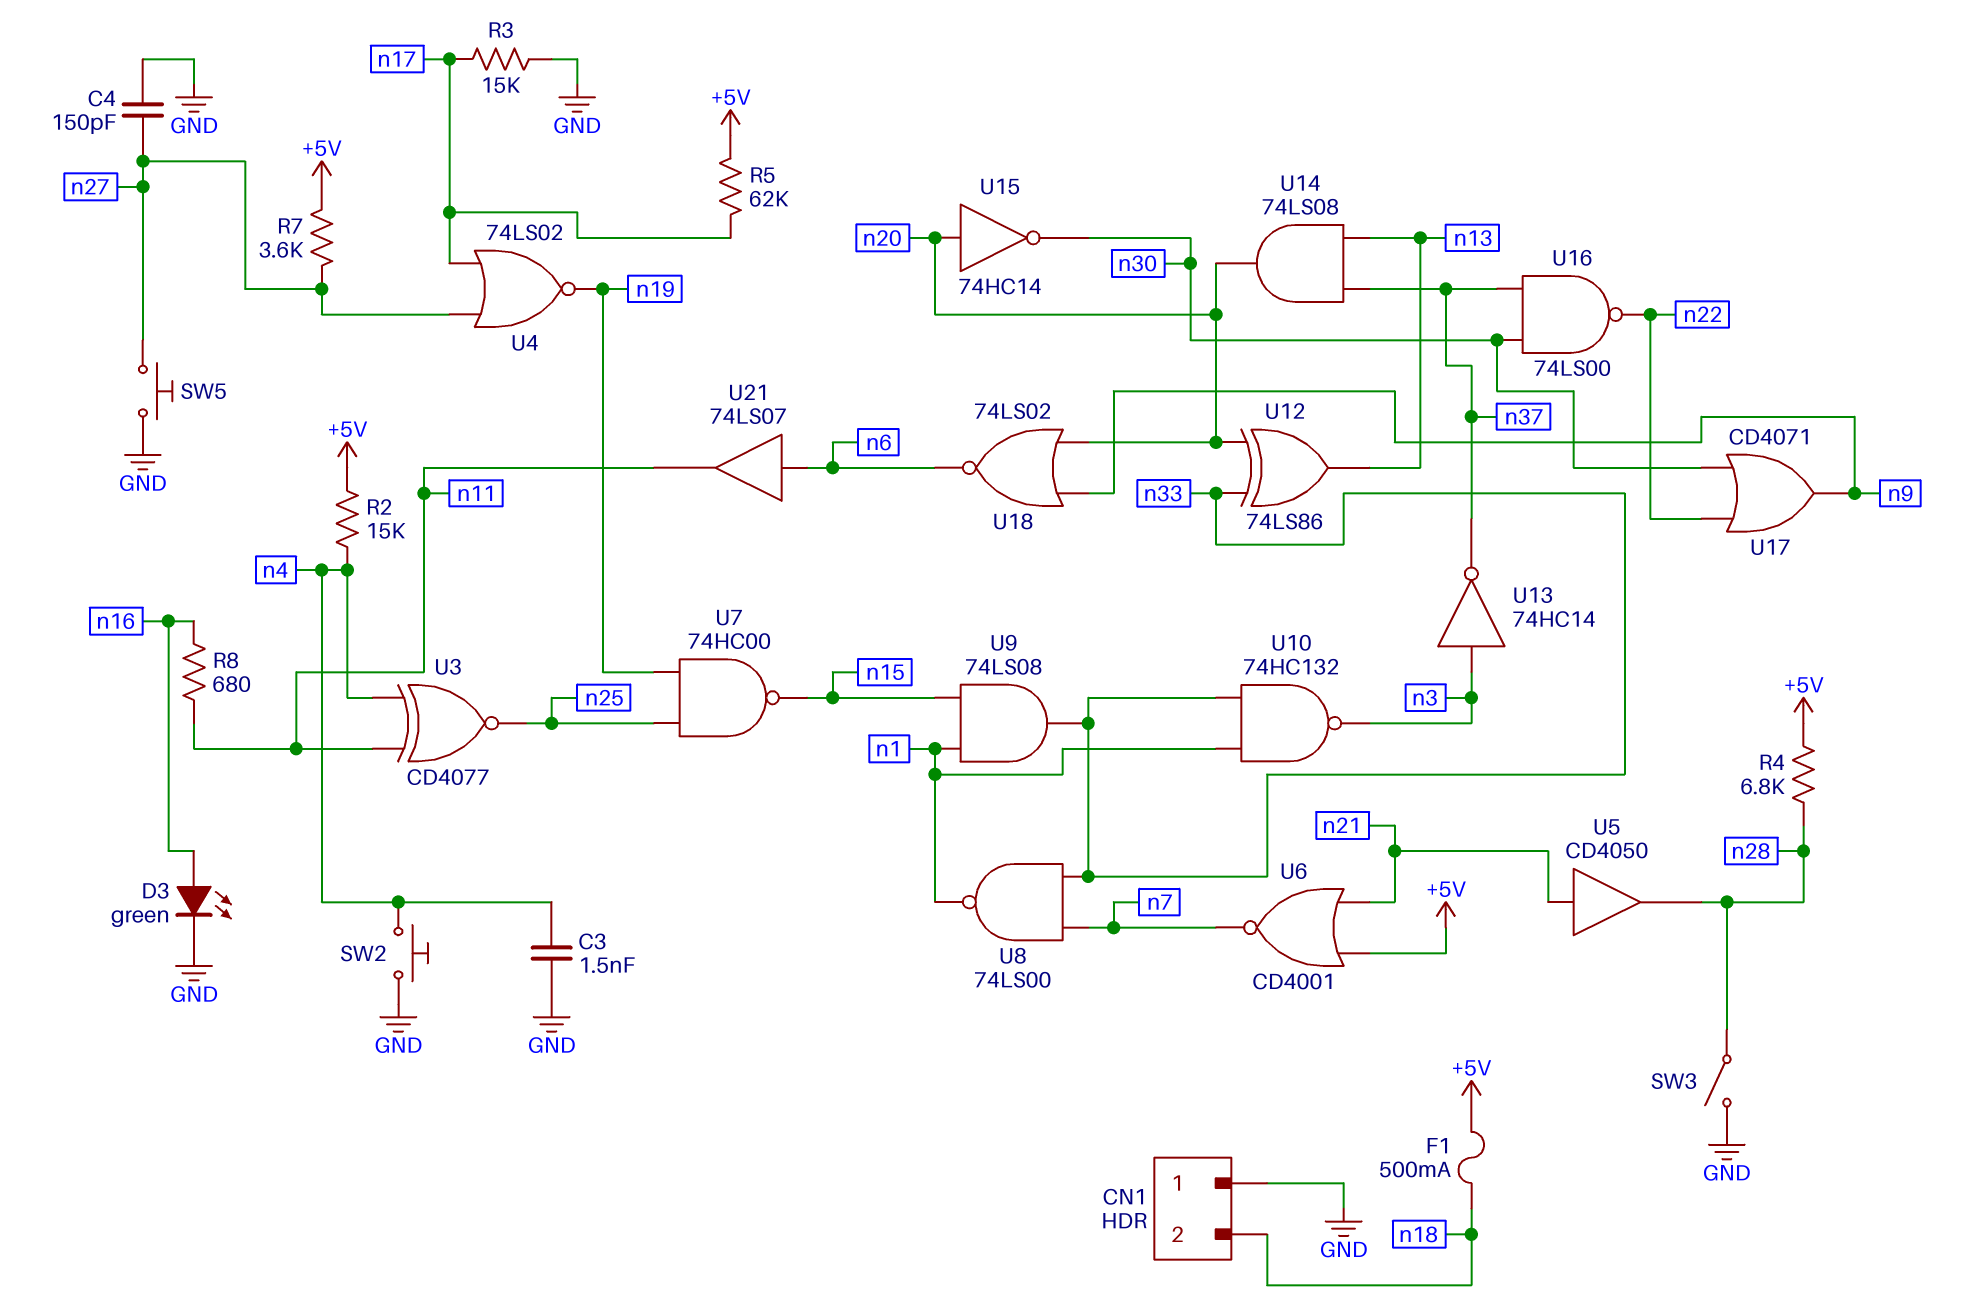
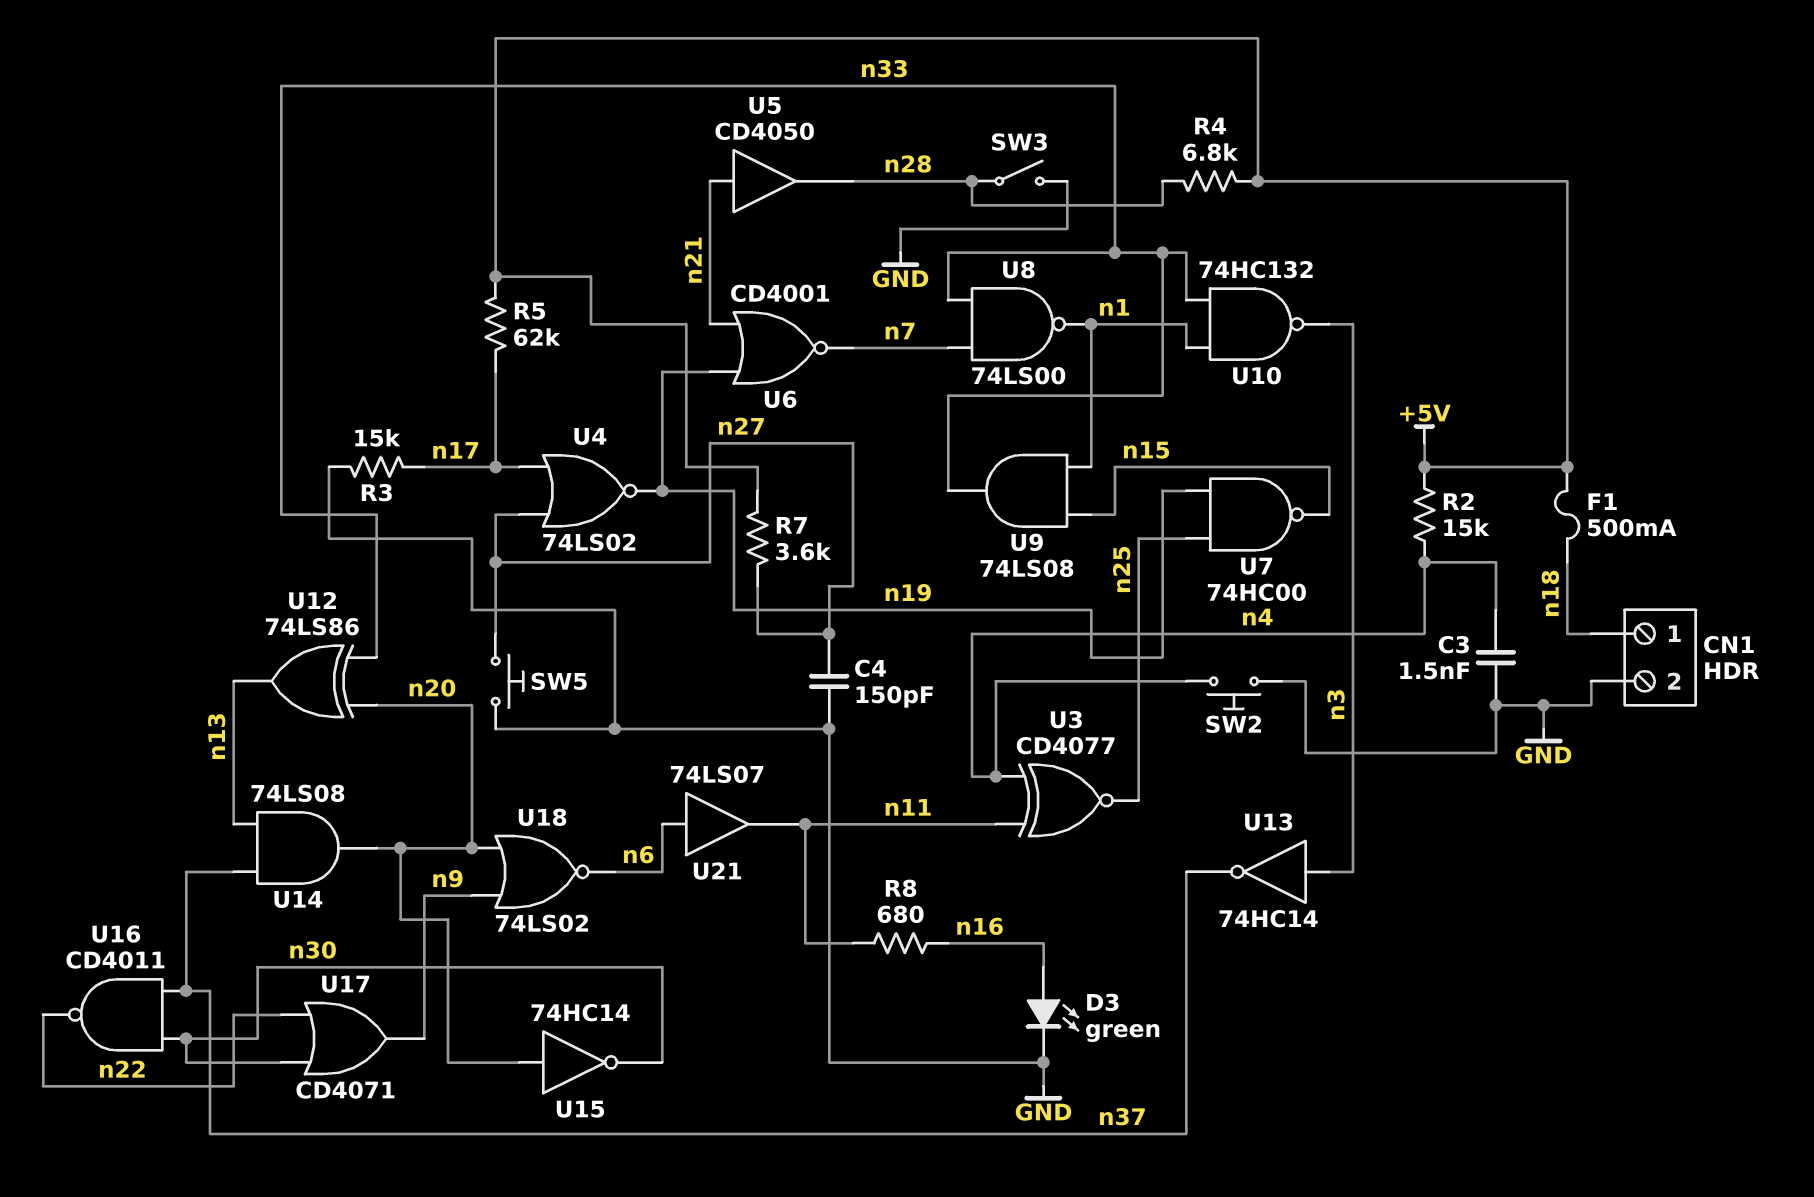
CN1 pin 1: GND -> n18
CN1 pin 2: n18 -> GND
U6: NOR CD4001 (in +5V, in n21, out n7) -> NOR CD4001 (in n19, in n21, out n7)
U16: NAND 74LS00 (in n30, in n37, out n22) -> NAND CD4011 (in n30, in n37, out n22)

